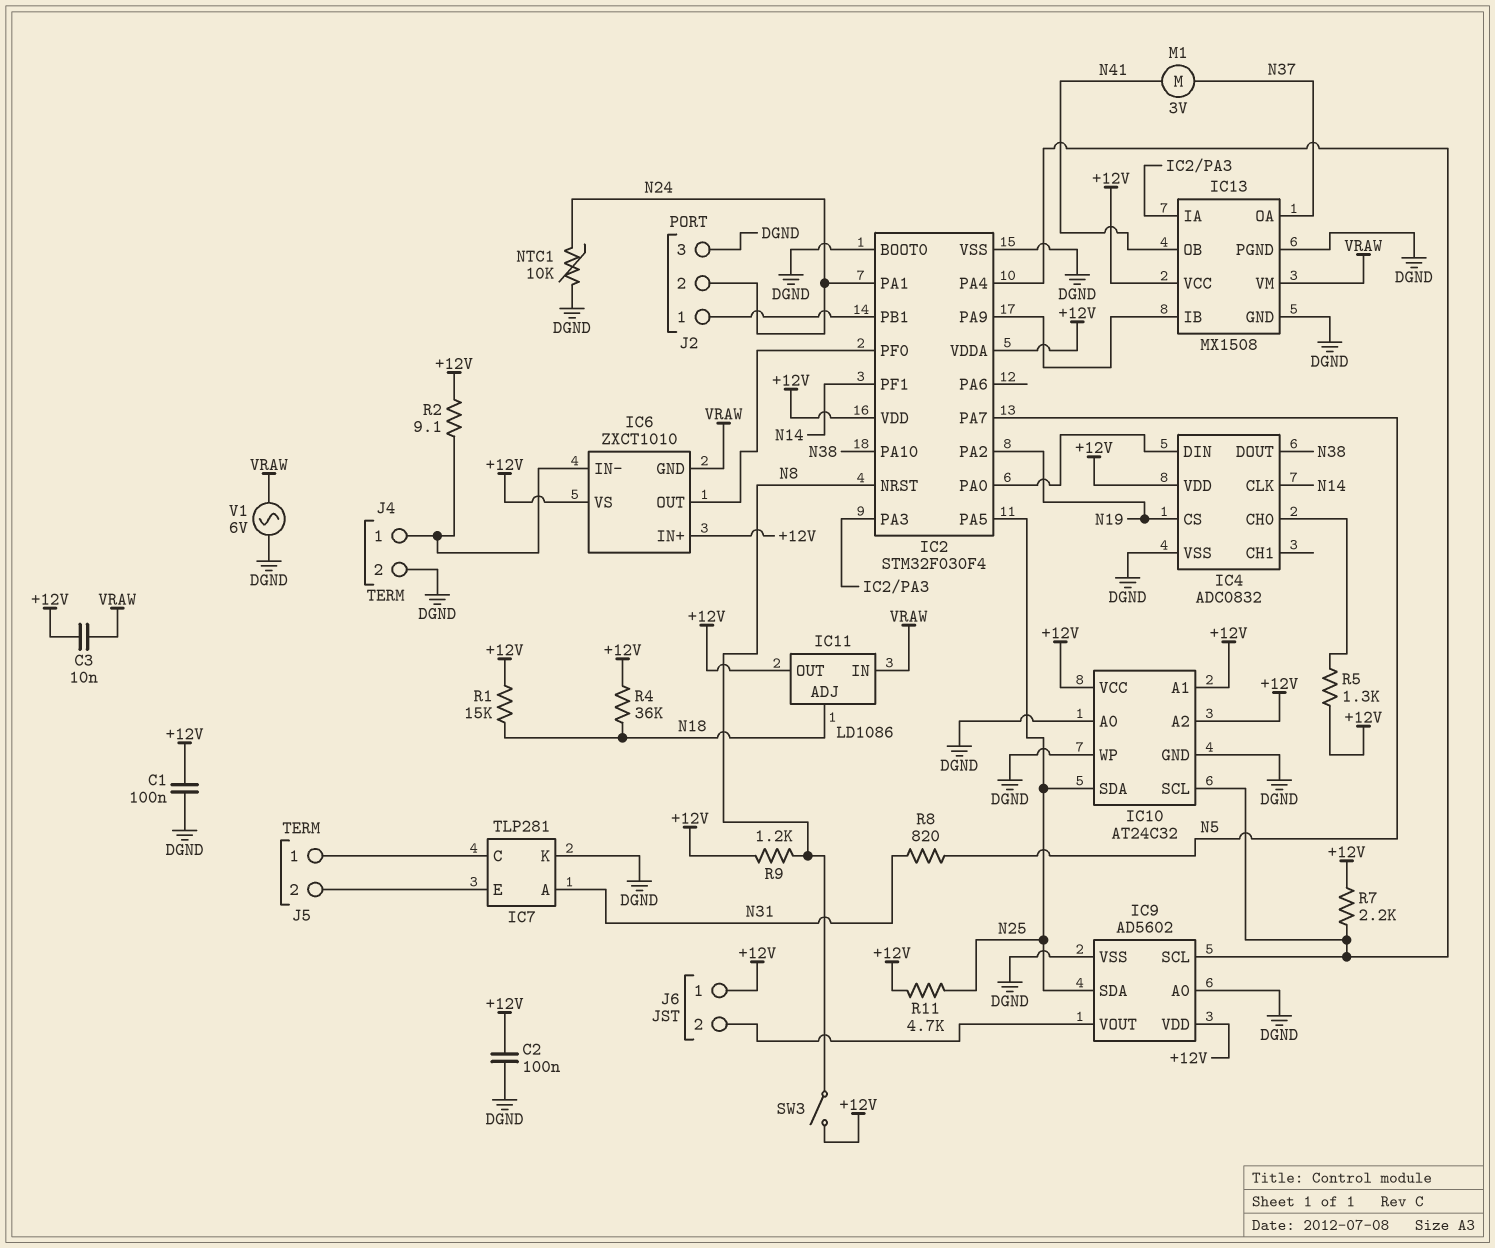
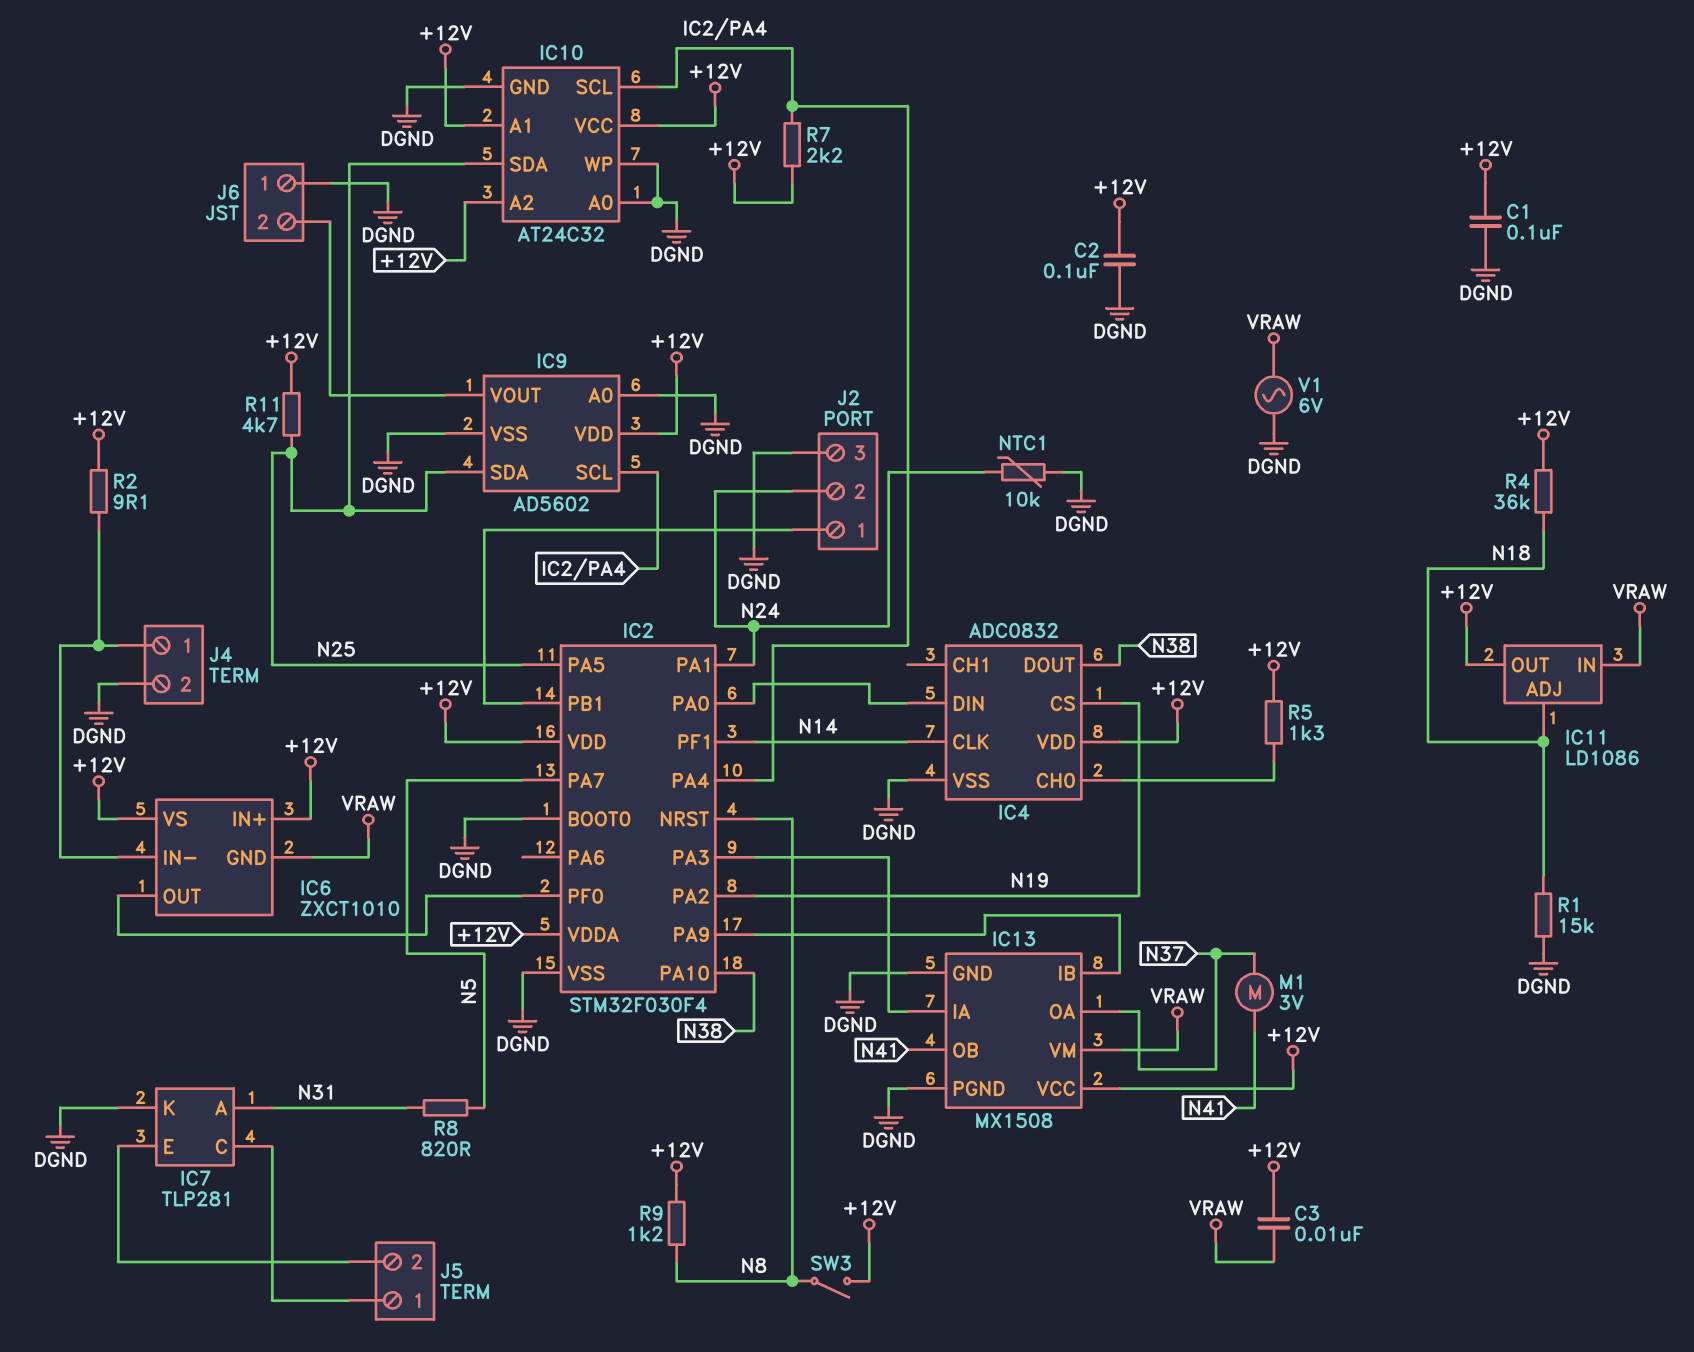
J6 pin 1: +12V -> DGND
R1: 15k (+12V, N18) -> 15k (DGND, N18)

